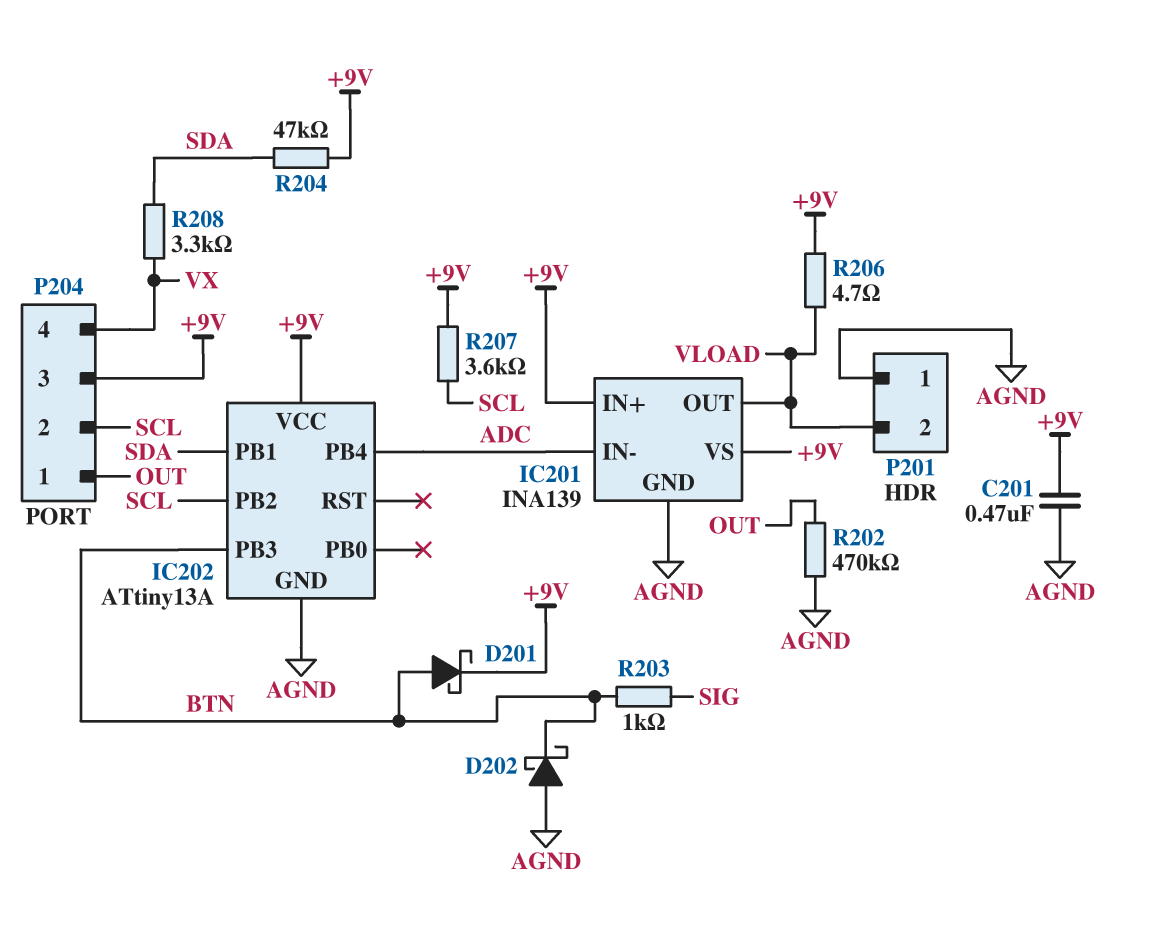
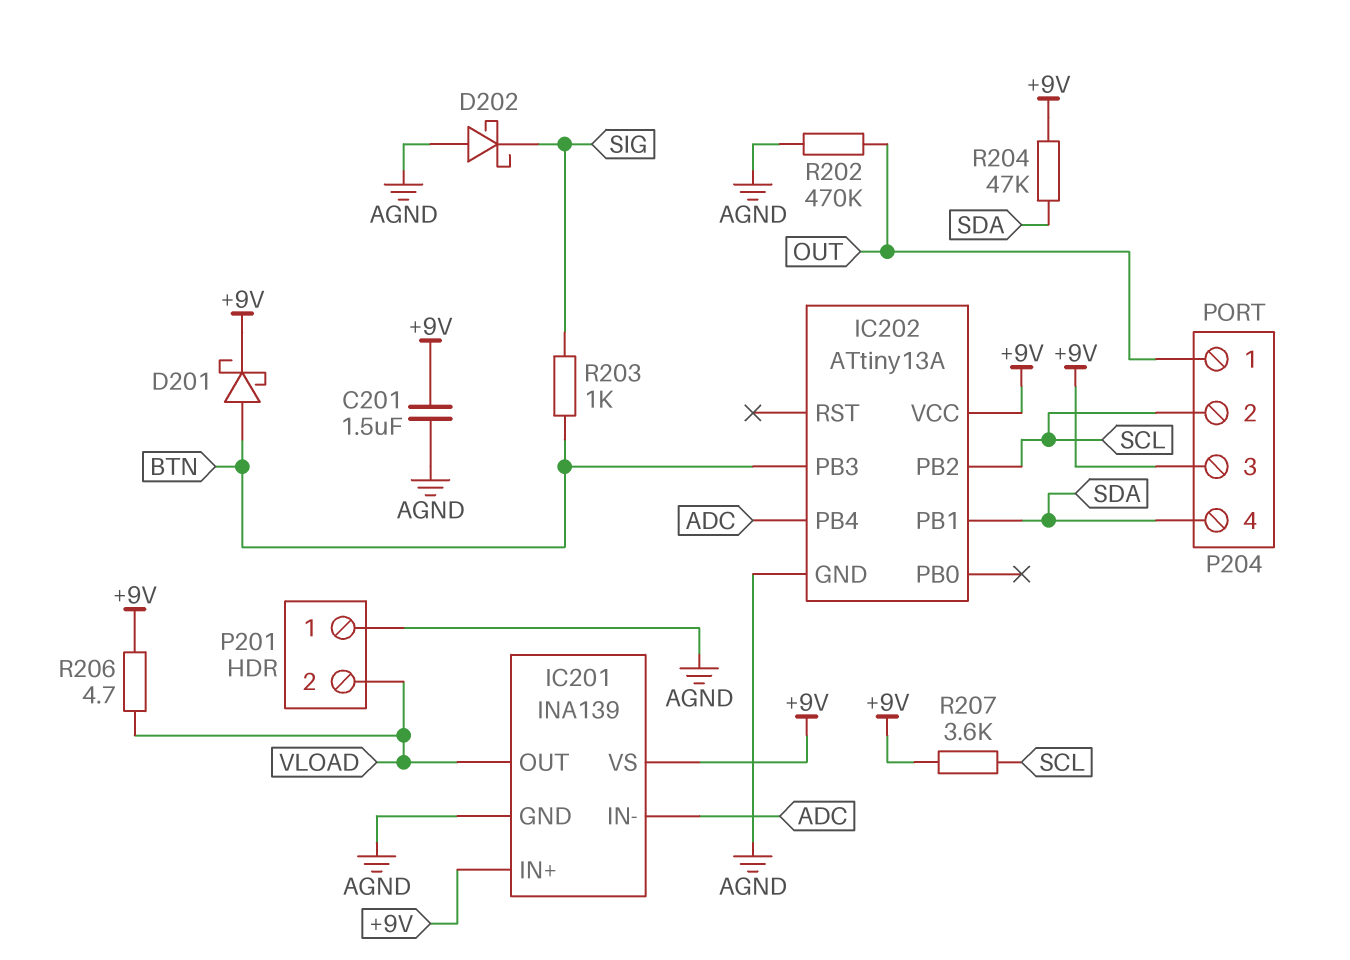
C201: 470nF (+9V, AGND) -> 1.5uF (+9V, AGND)
D202: schottky (A AGND, K BTN) -> schottky (A AGND, K SIG)
P204 pin 4: VX -> SDA
R208: 3.3k (SDA, VX) -> none

